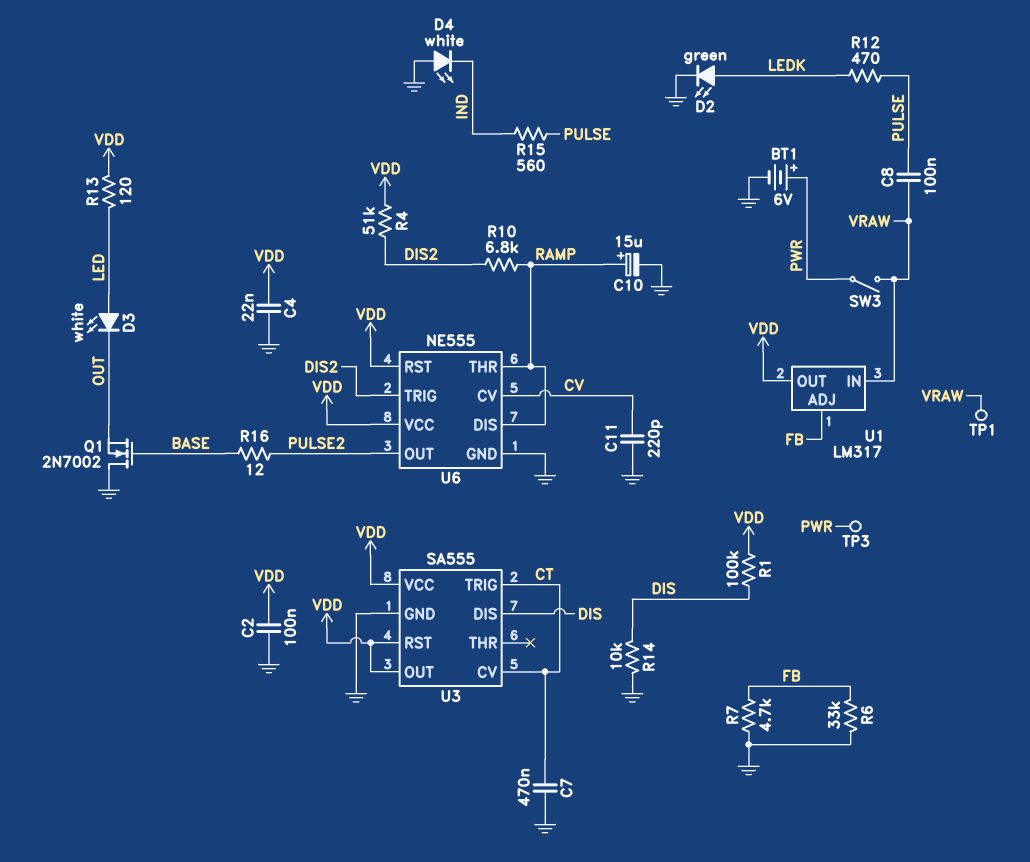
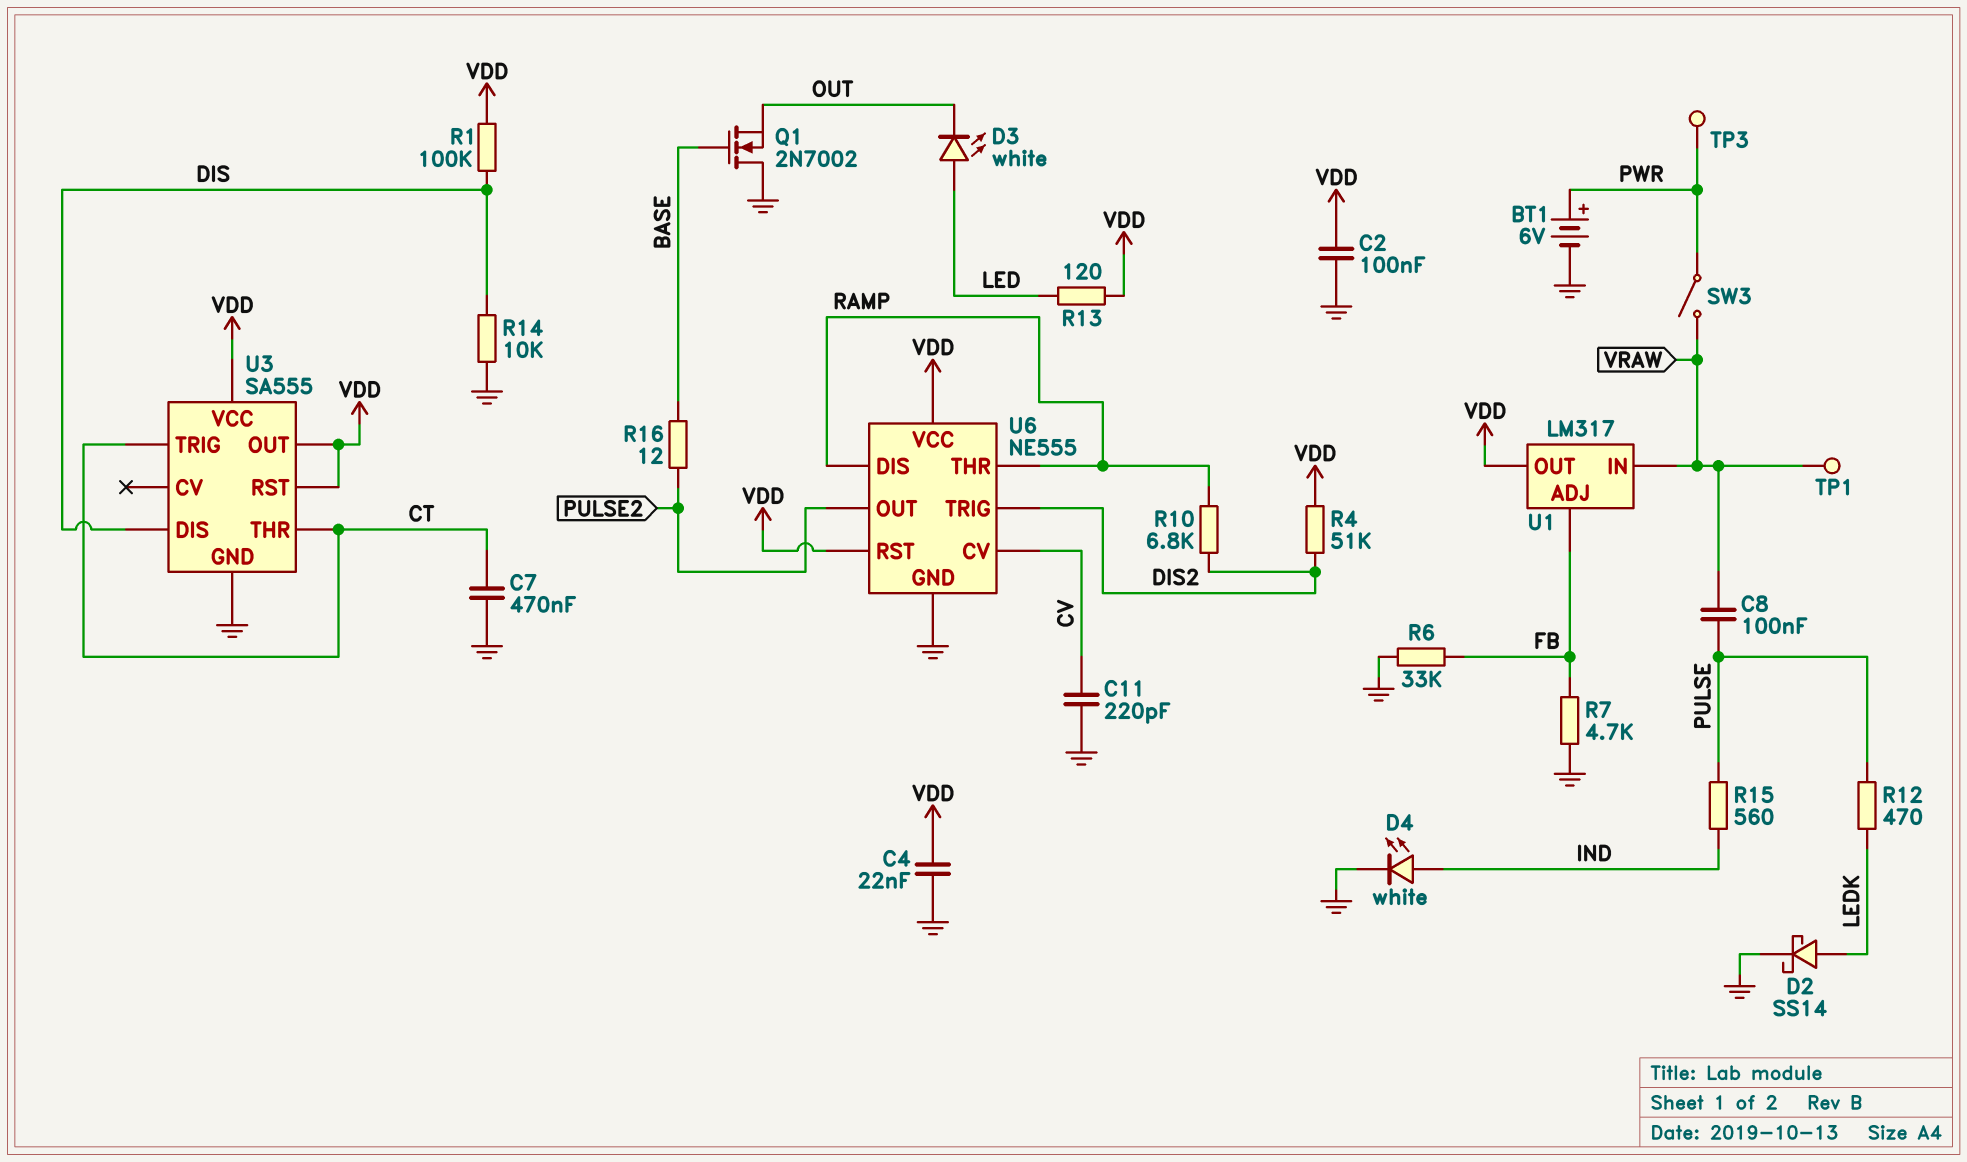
C10: 15uF (plus RAMP, minus GND) -> none
D2: LED green (A LEDK, K GND) -> schottky SS14 (A LEDK, K GND)
D4: LED white (A GND, K IND) -> LED white (A IND, K GND)
U3 pin CV: CT -> none
U3 pin THR: none -> CT

